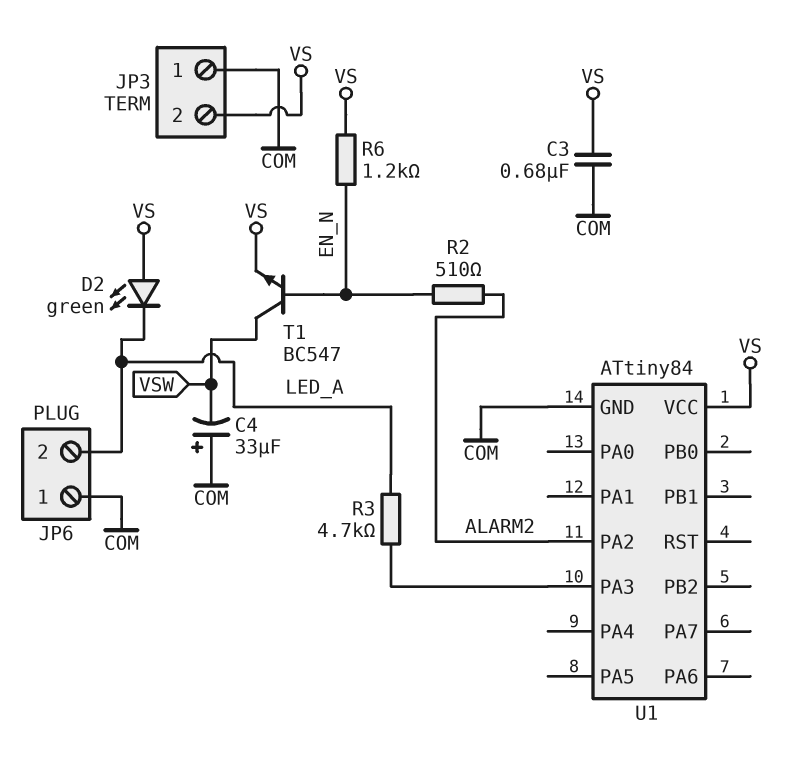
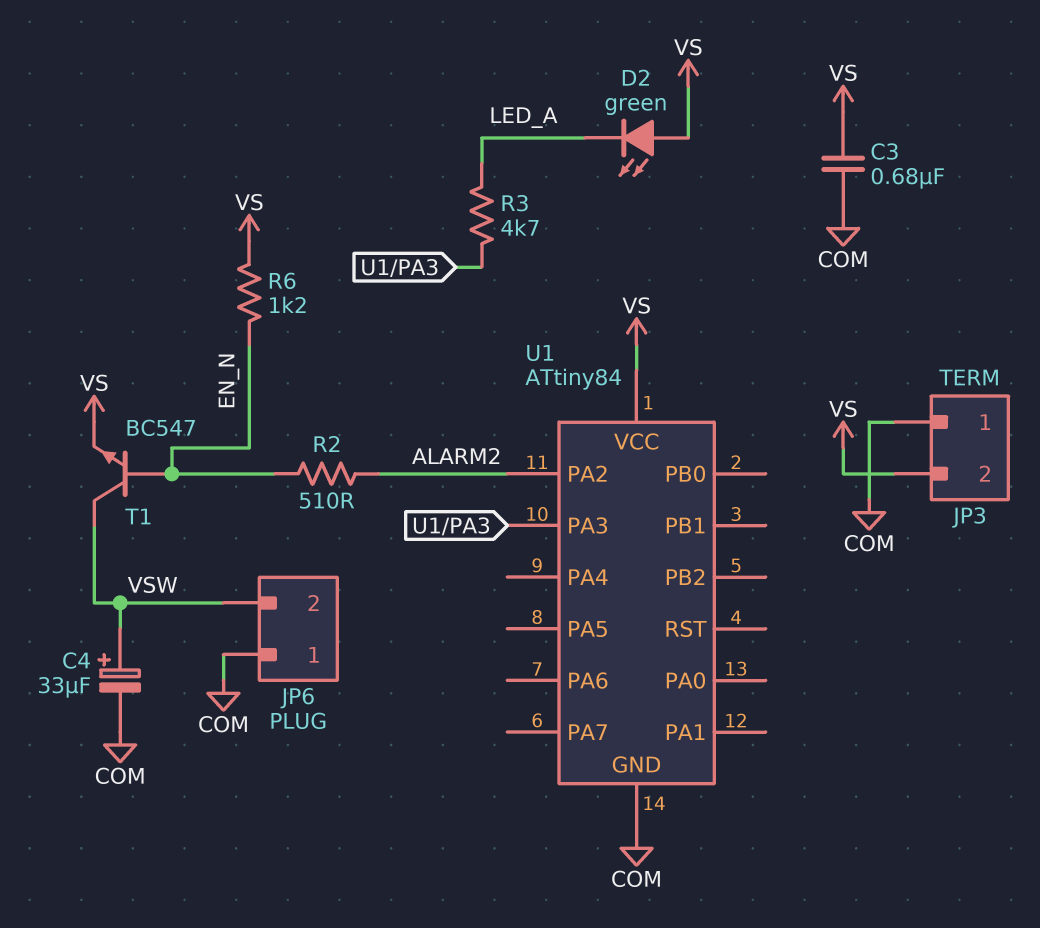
C4: 33uF (plus COM, minus VSW) -> 33uF (plus VSW, minus COM)
JP6 pin 2: LED_A -> VSW

